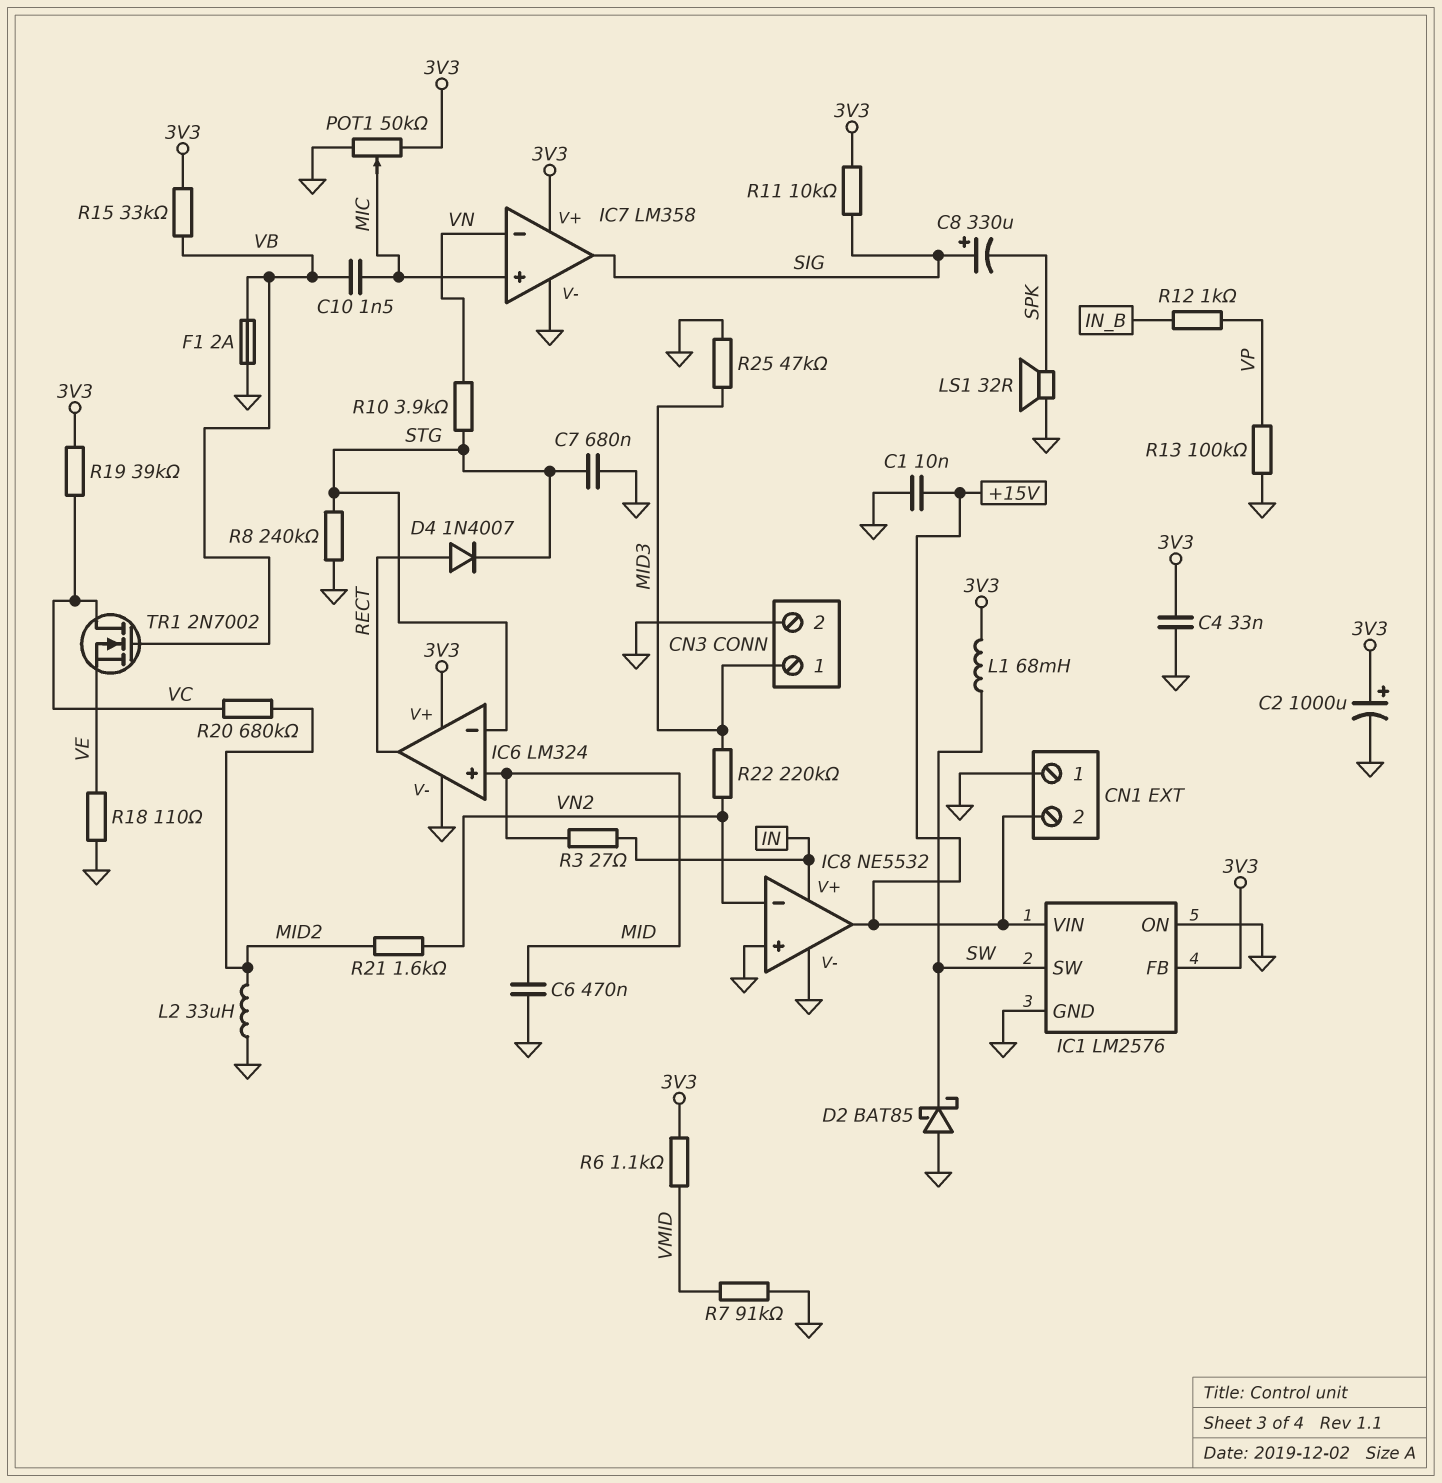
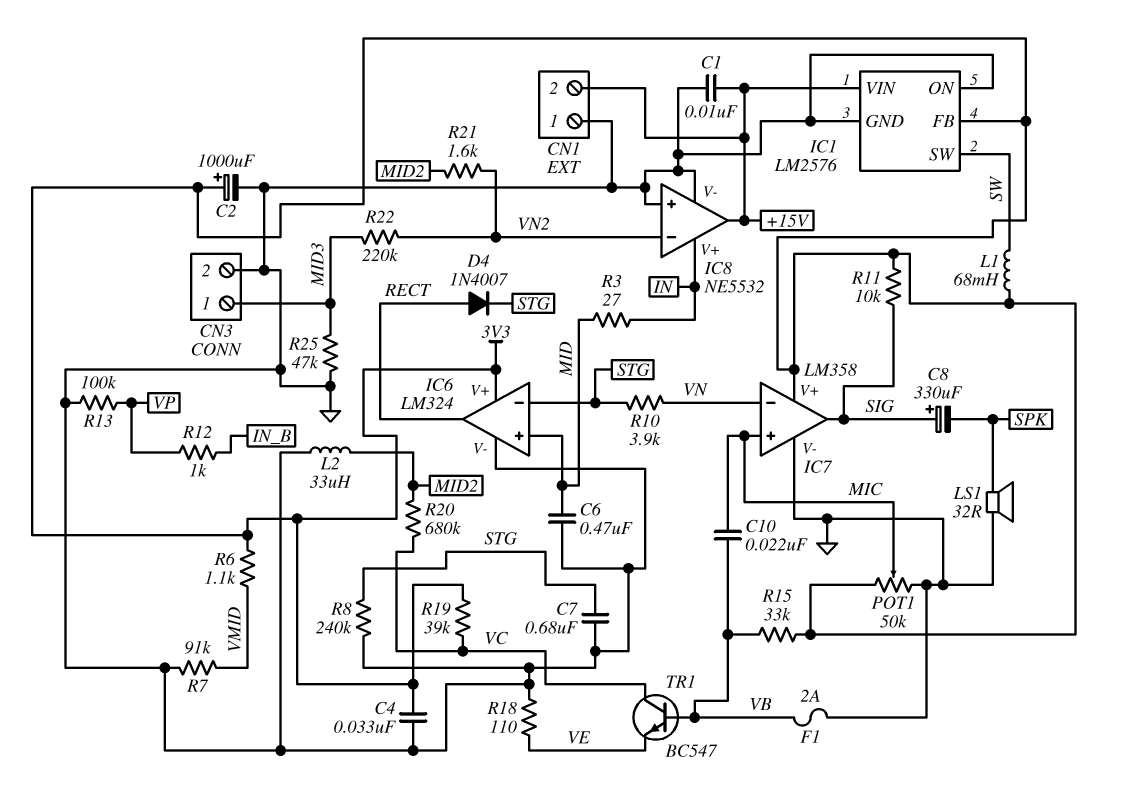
C10: 1.5nF (MIC, VB) -> 22nF (MIC, VB)
D2: schottky BAT85 (A GND, K SW) -> none
TR1: NMOS 2N7002 (G VB, D VC, S VE) -> NPN BC547 (B VB, C VC, E VE)

